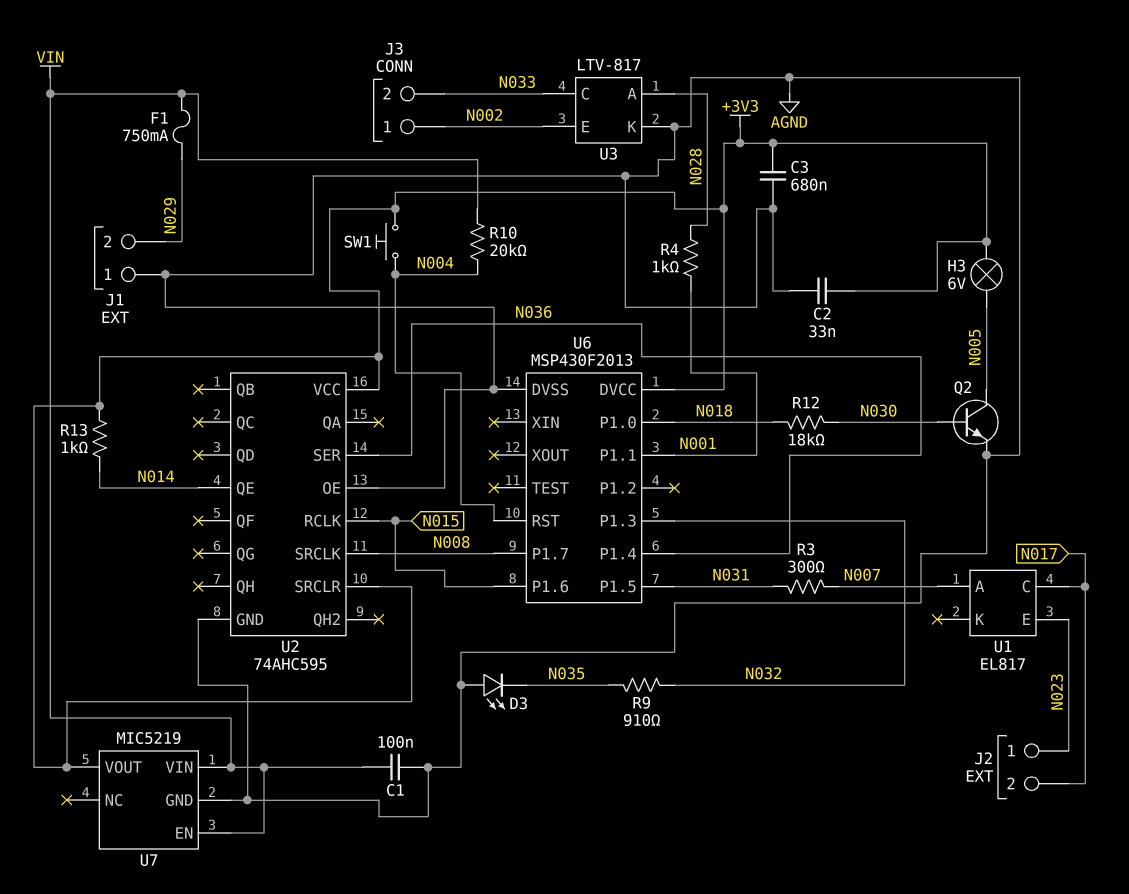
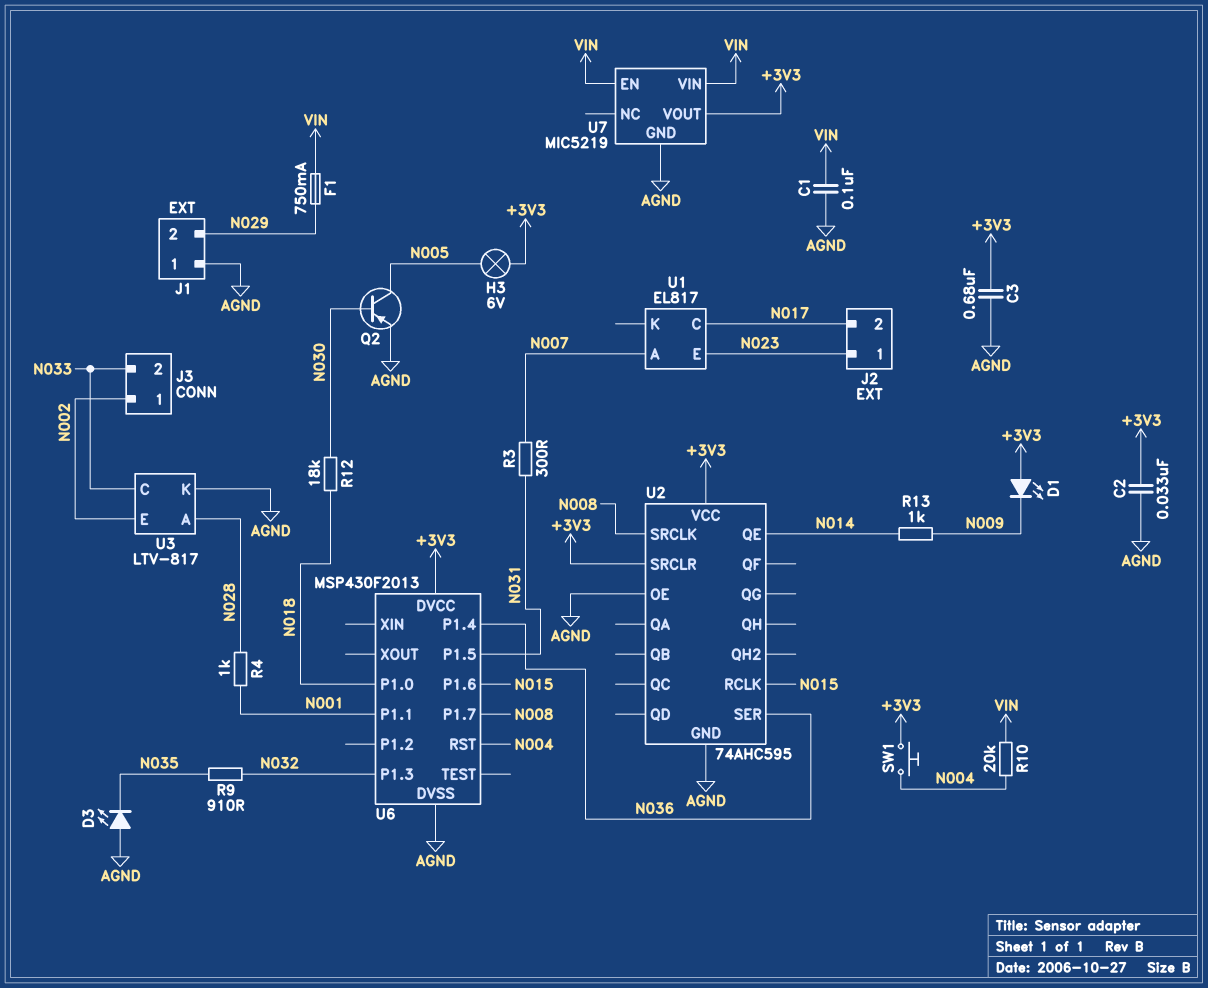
D1: none -> LED (A +3V3, K N009)
Q2: NPN (B N030, C N005, E AGND) -> PNP (B N030, C N005, E AGND)
R13: 1k (+3V3, N014) -> 1k (N009, N014)

